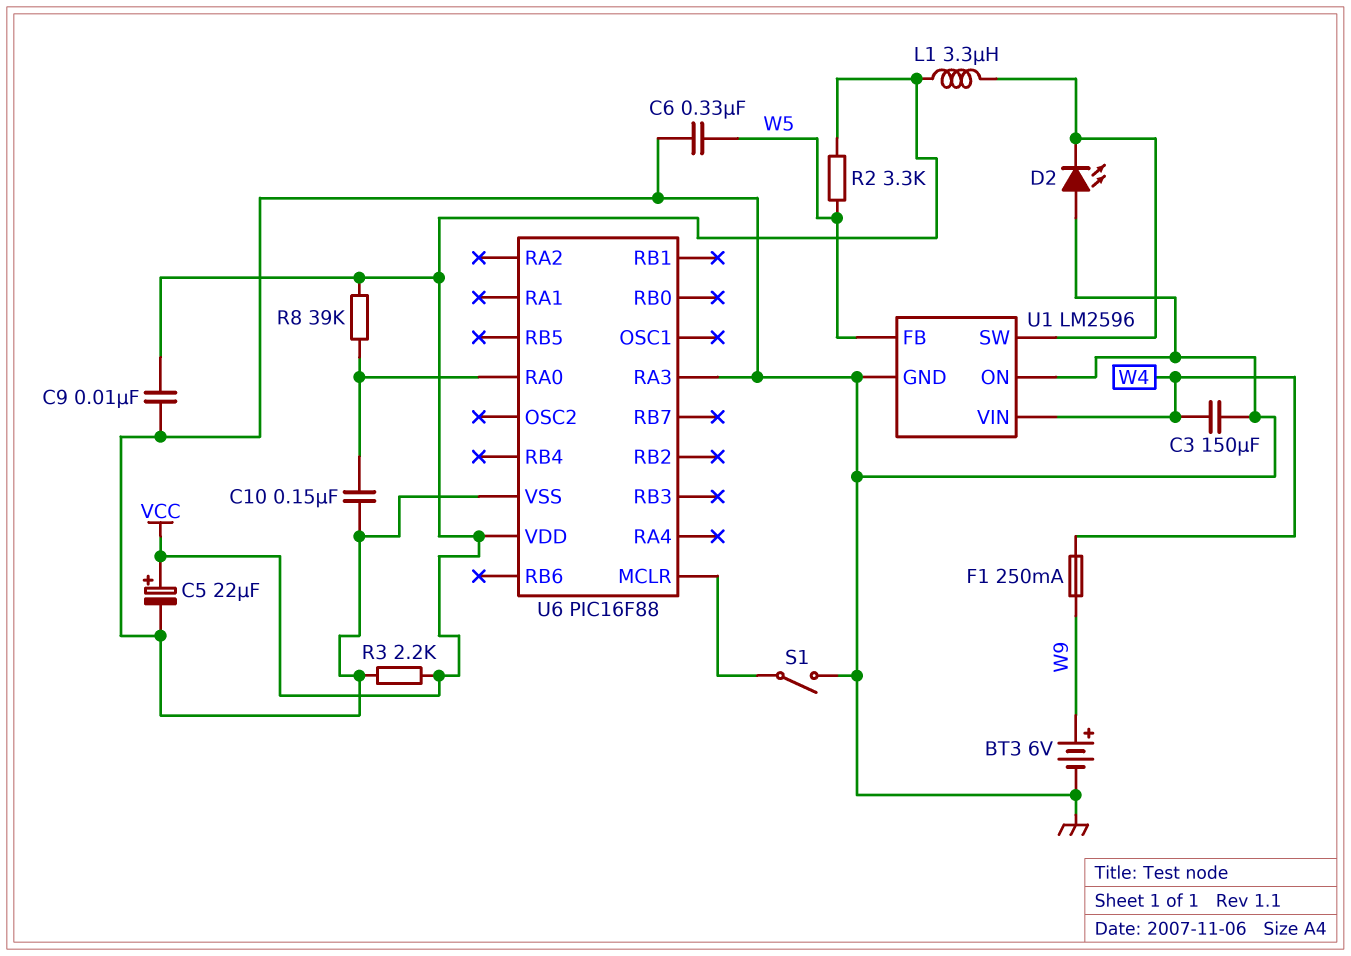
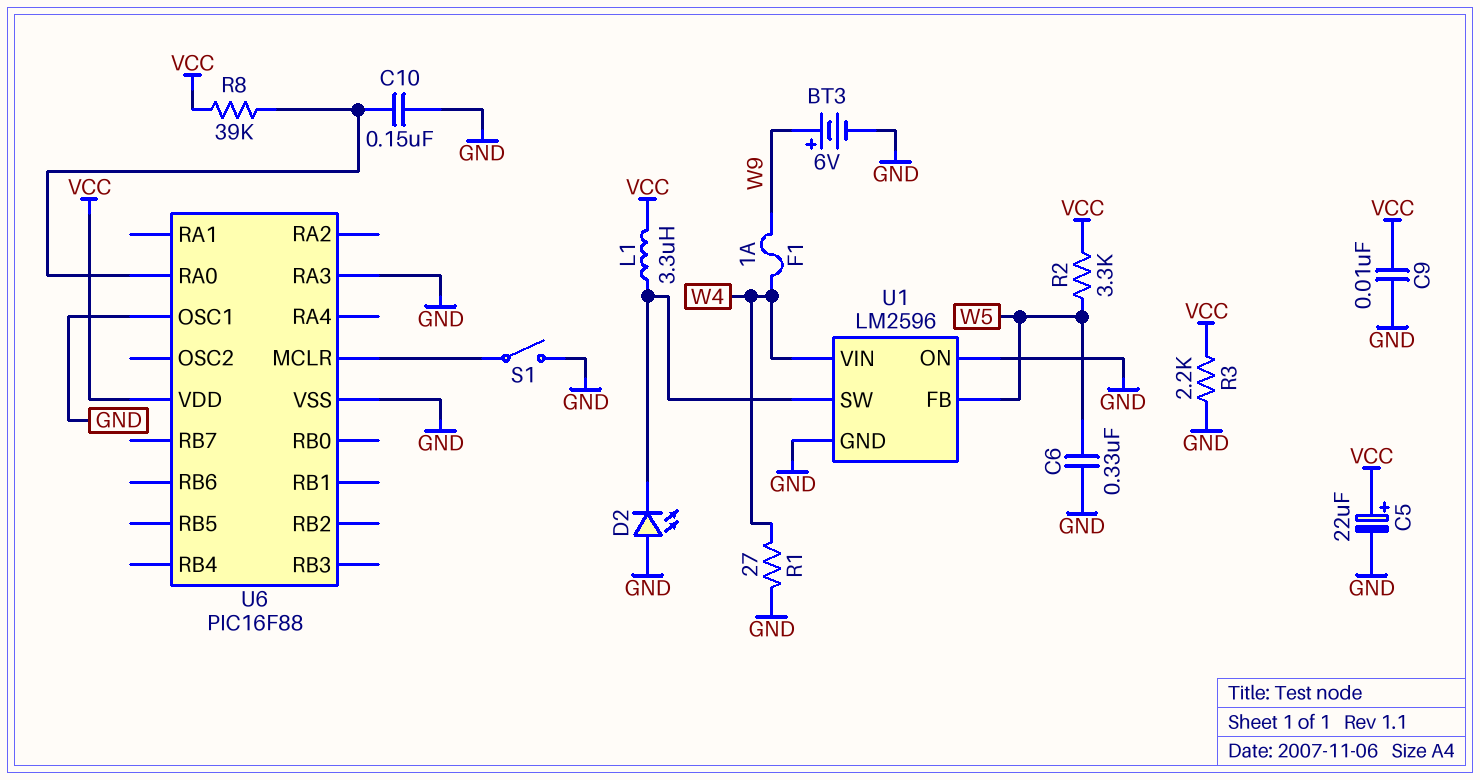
C3: 150uF (GND, W4) -> none
F1: 250mA (W4, W9) -> 1A (W4, W9)
R1: none -> 27 (GND, W4)
U6 pin OSC1: none -> GND

